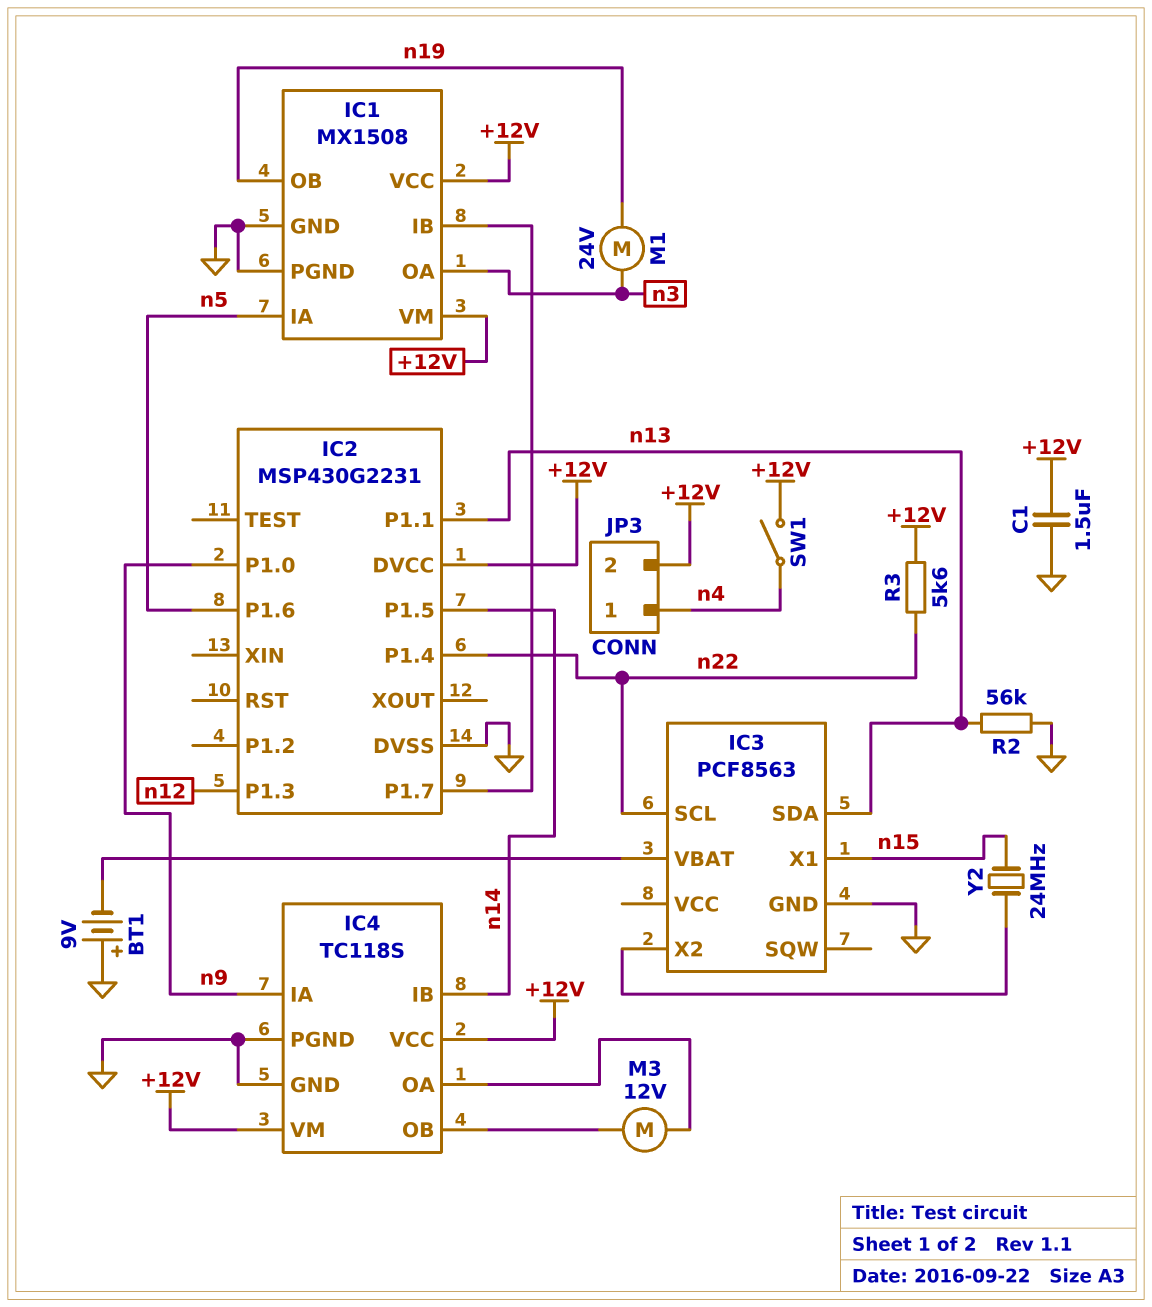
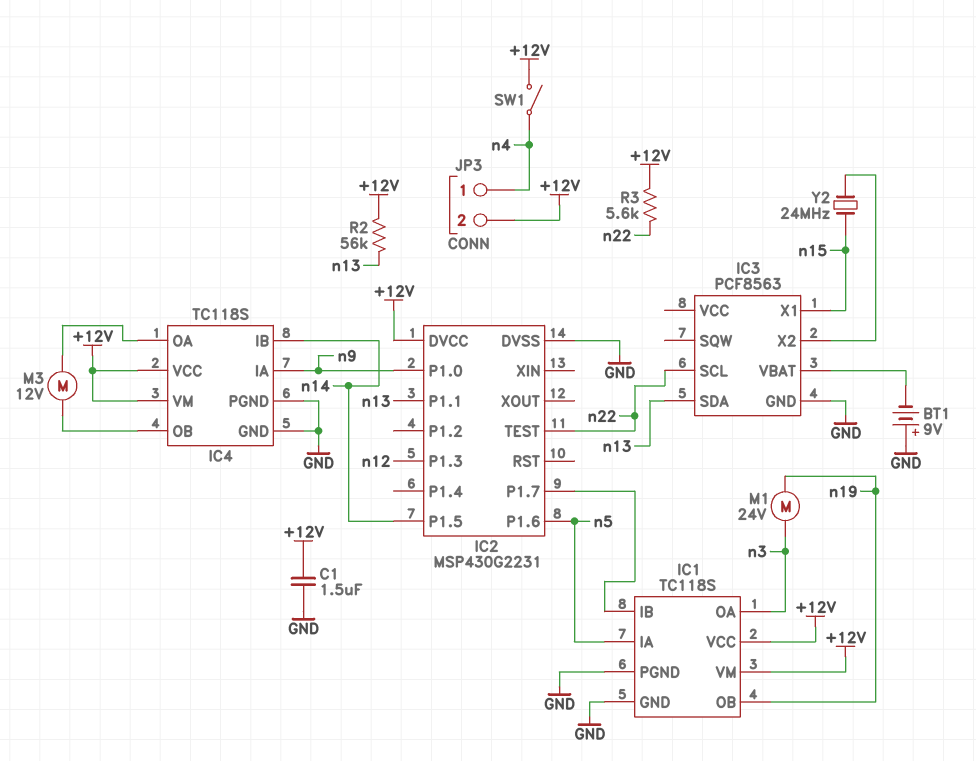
IC1: MX1508 -> TC118S
IC2 pin P1.4: n22 -> none
IC2 pin TEST: none -> n22
R2: 56k (GND, n13) -> 56k (+12V, n13)

